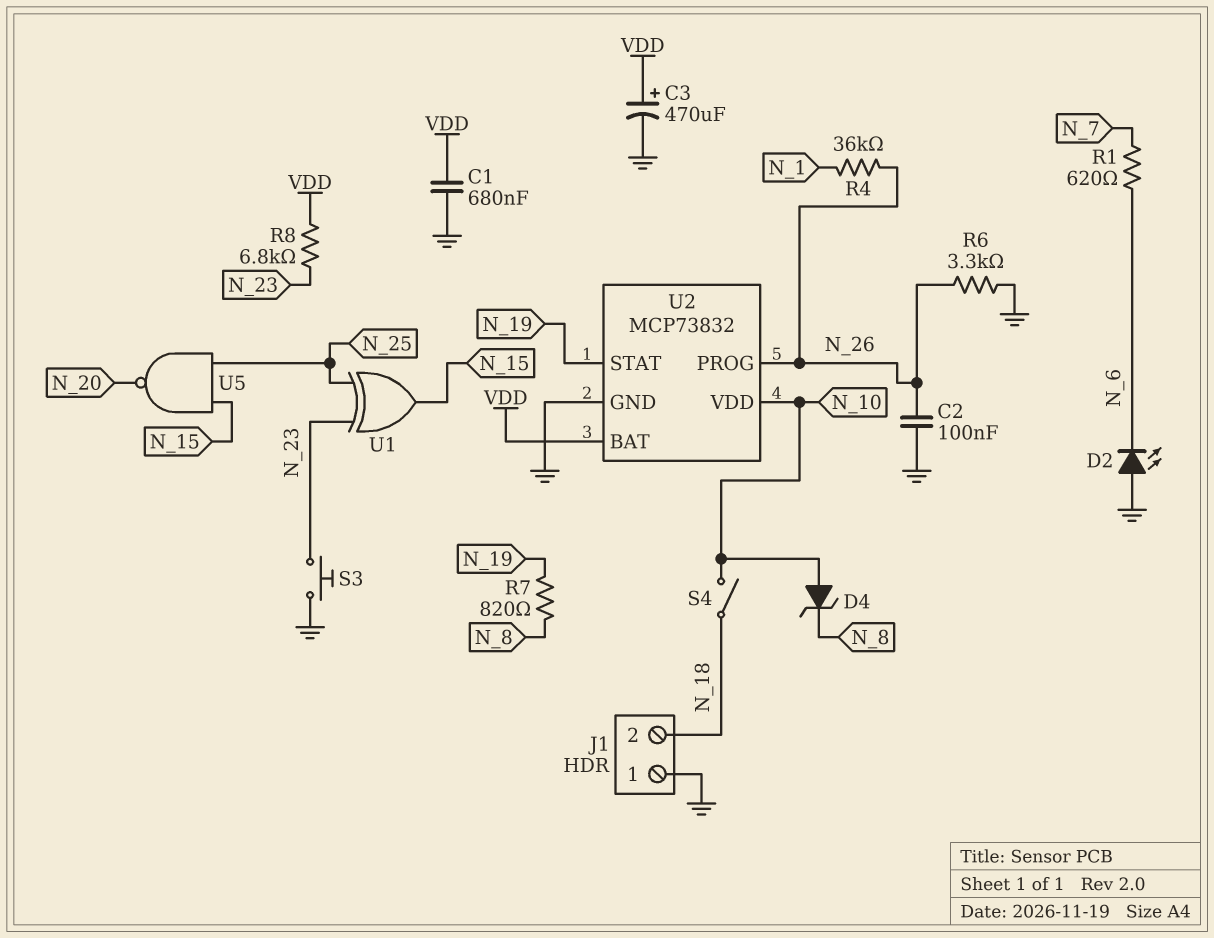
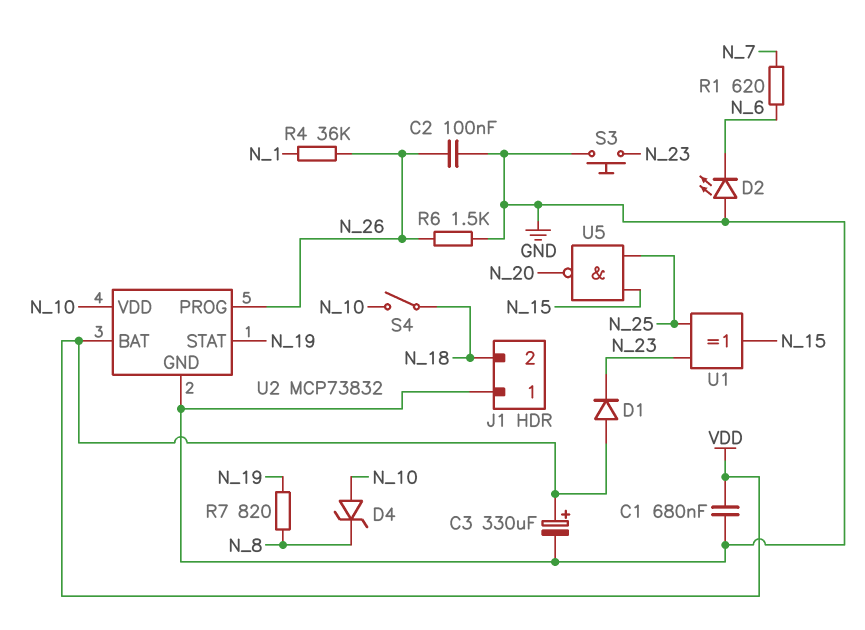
C3: 470uF (plus VDD, minus GND) -> 330uF (plus VDD, minus GND)
D1: none -> diode (A VDD, K N_23)
R6: 3.3k (GND, N_26) -> 1.5k (GND, N_26)
R8: 6.8k (N_23, VDD) -> none

